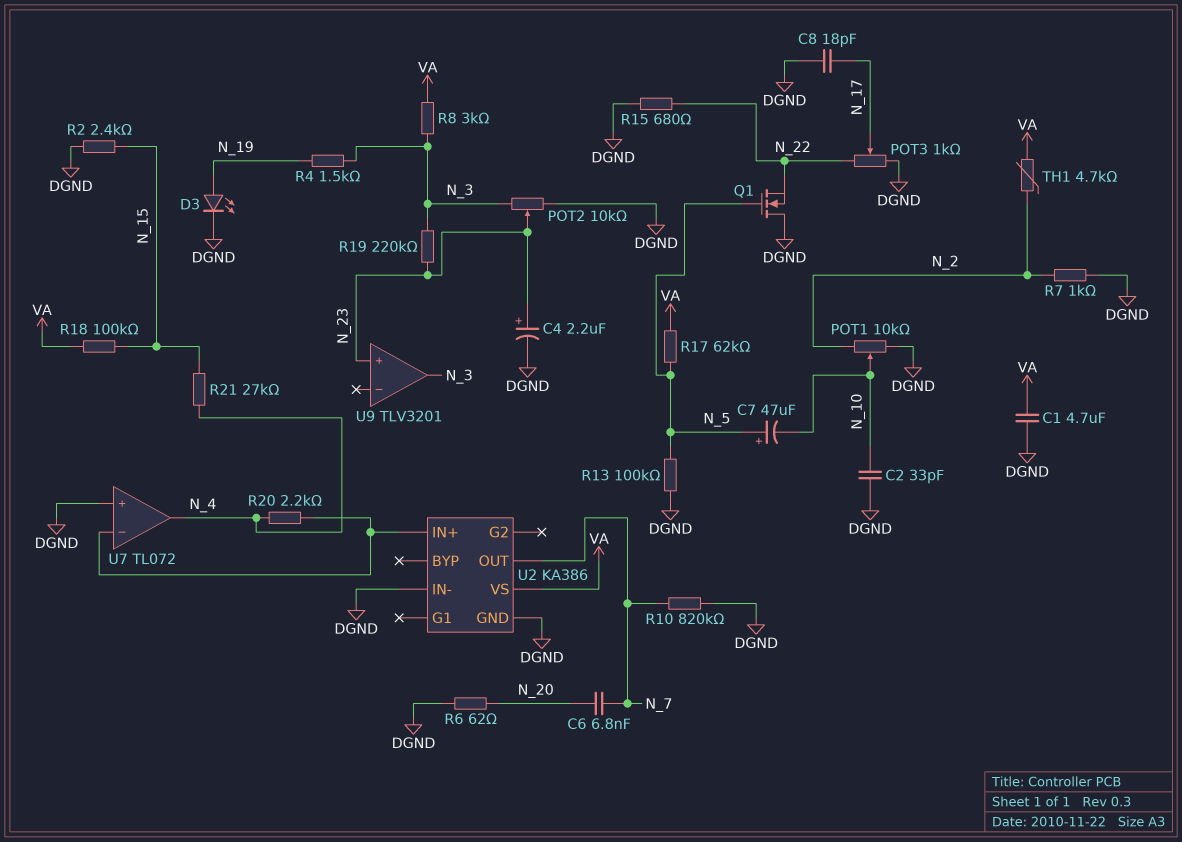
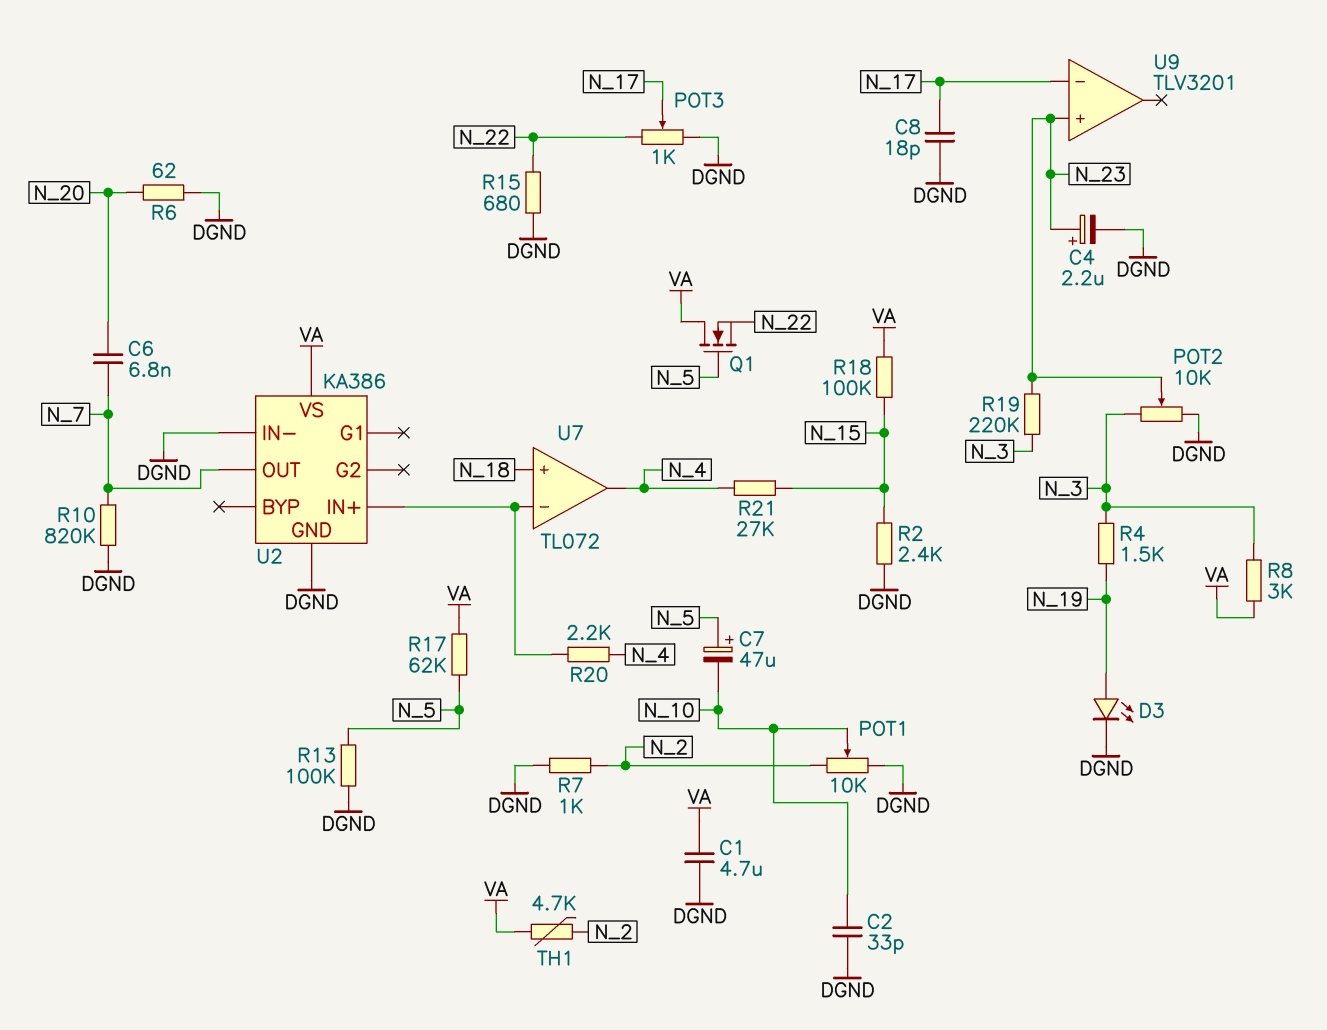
Q1: NMOS (G N_5, D DGND, S N_22) -> NMOS (G N_5, D VA, S N_22)
U7 pin in+: DGND -> N_18
U9 pin in-: none -> N_17
U9 pin out: N_3 -> none

